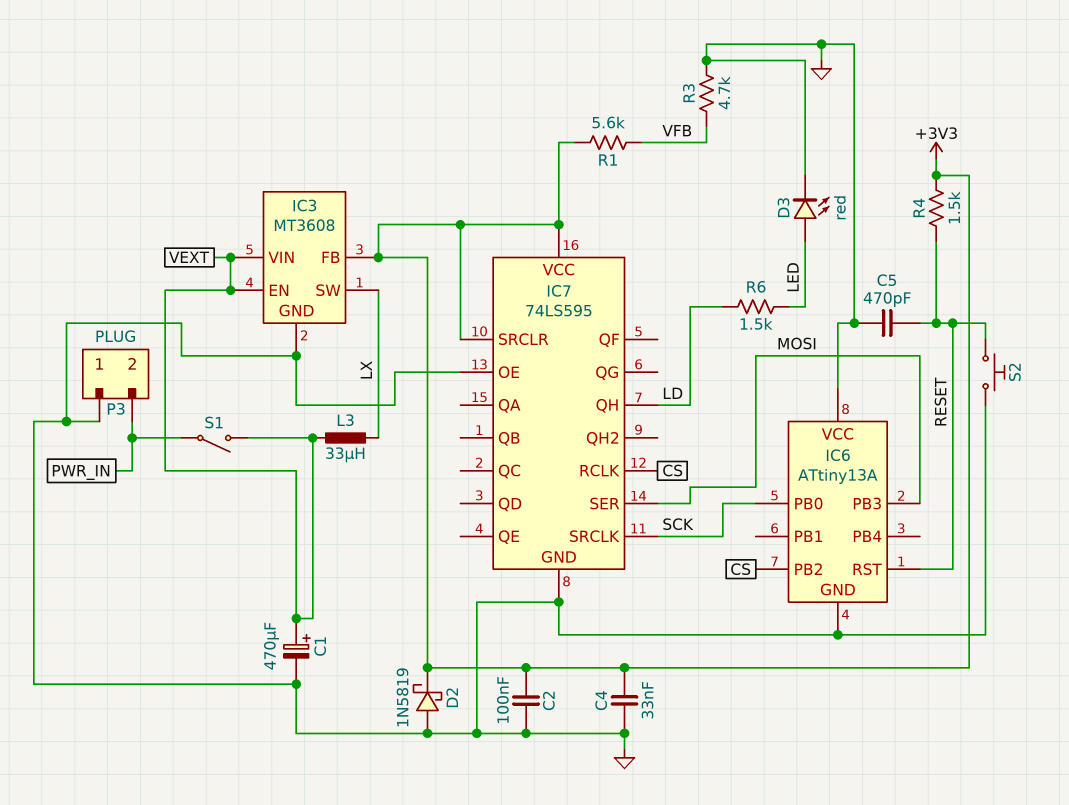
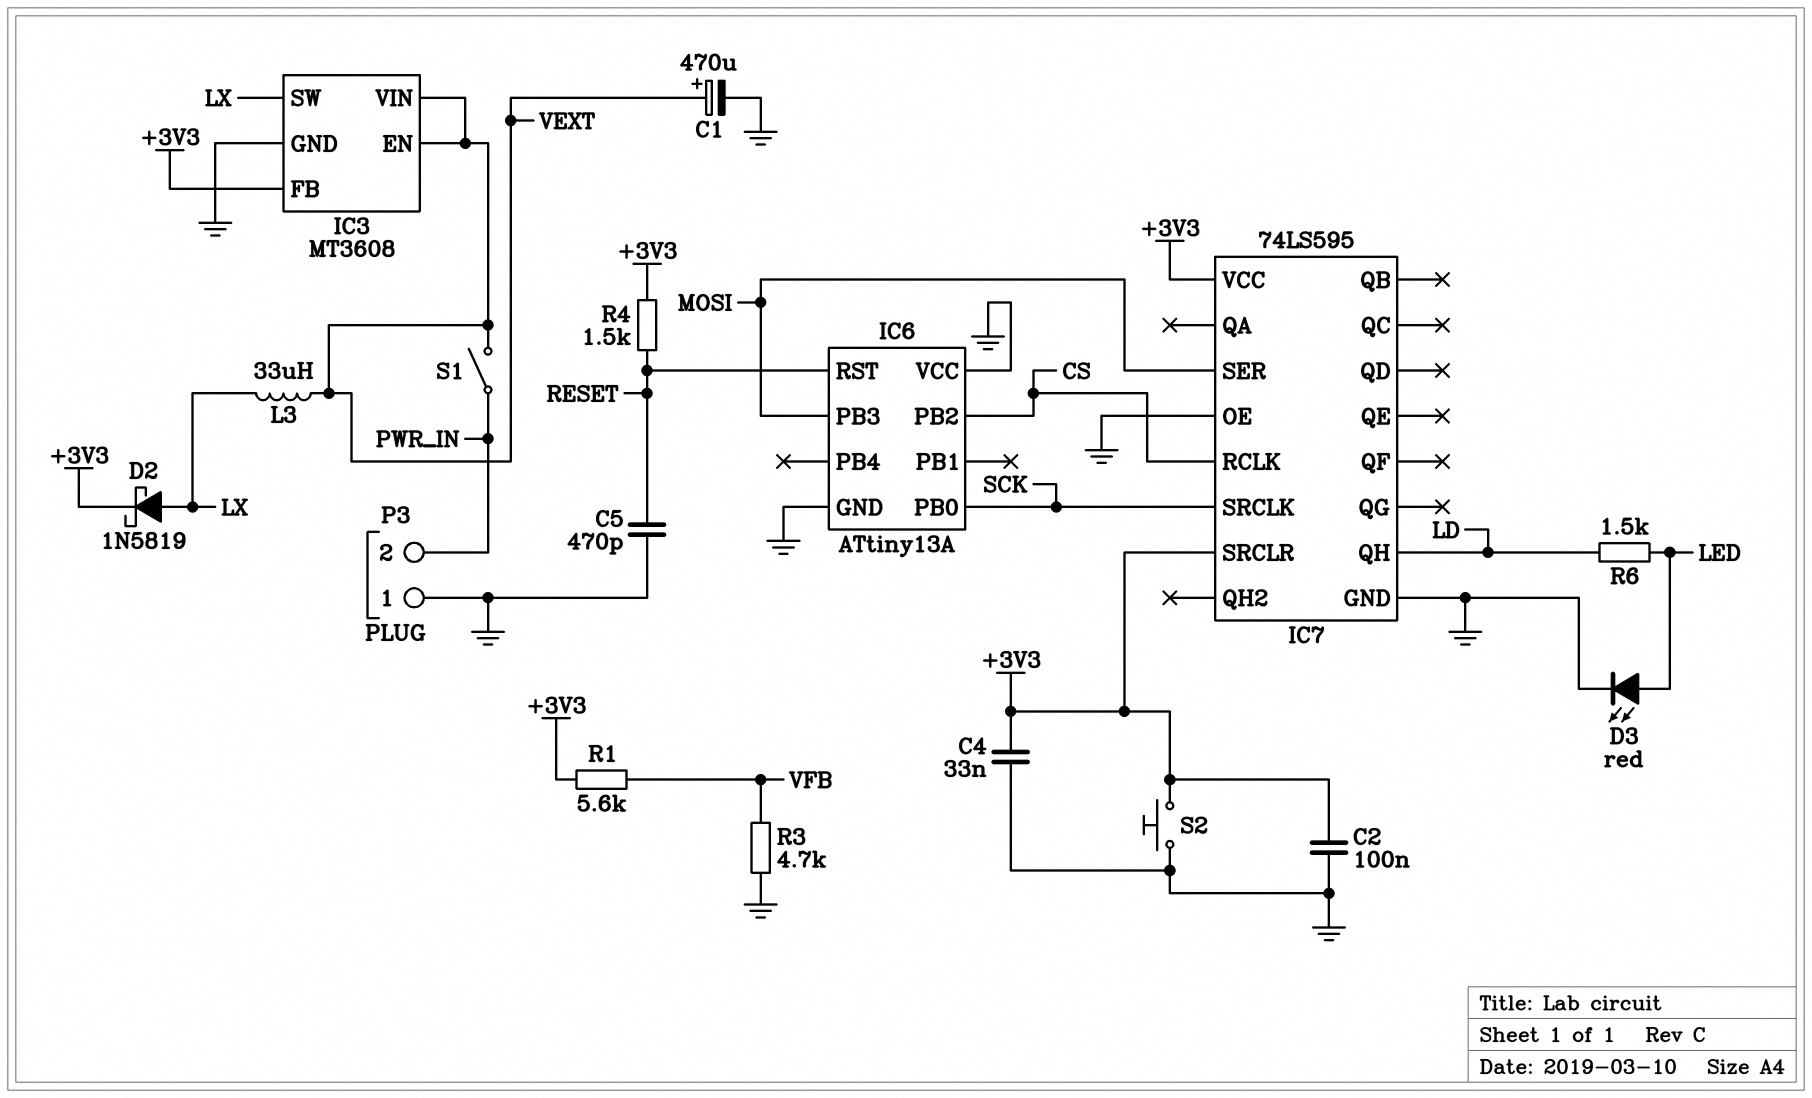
D2: schottky 1N5819 (A GND, K +3V3) -> schottky 1N5819 (A LX, K +3V3)
S2: button (GND, RESET) -> button (+3V3, GND)

